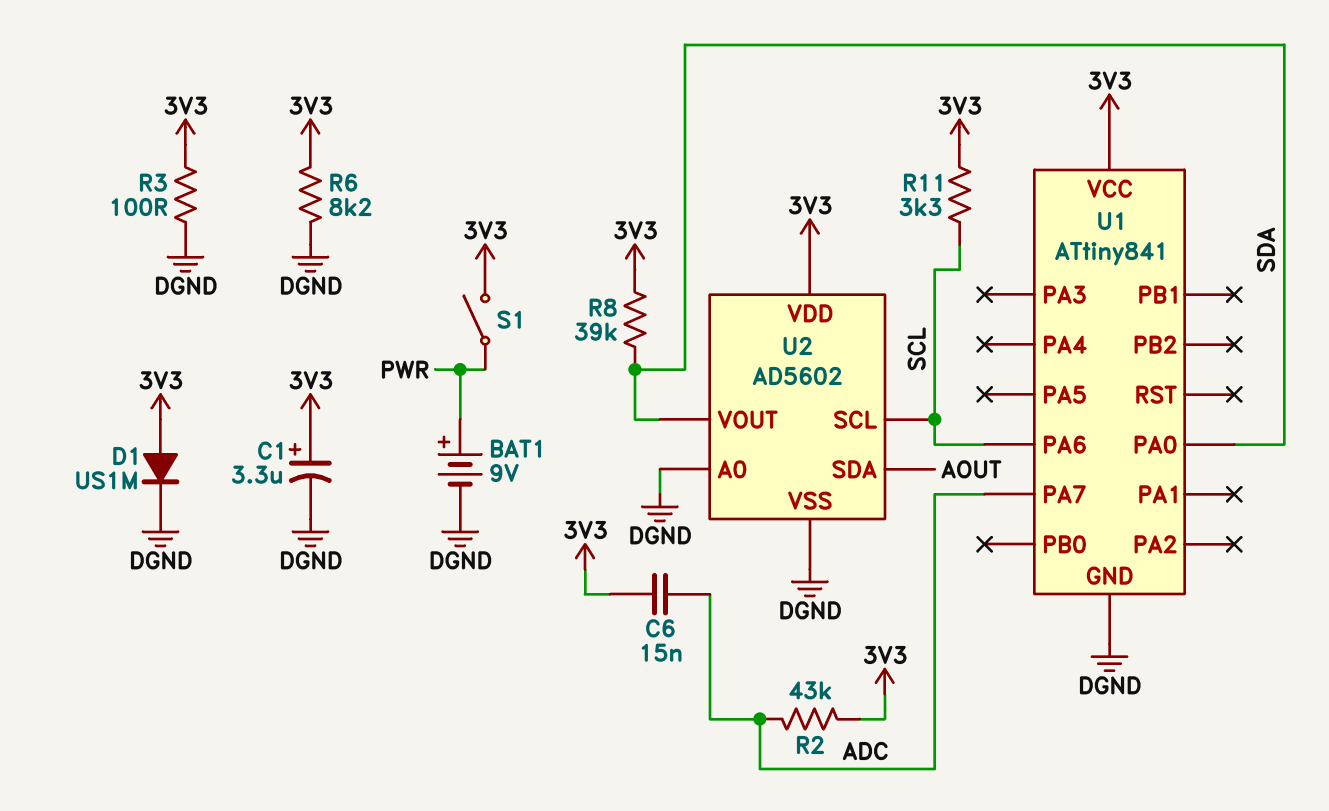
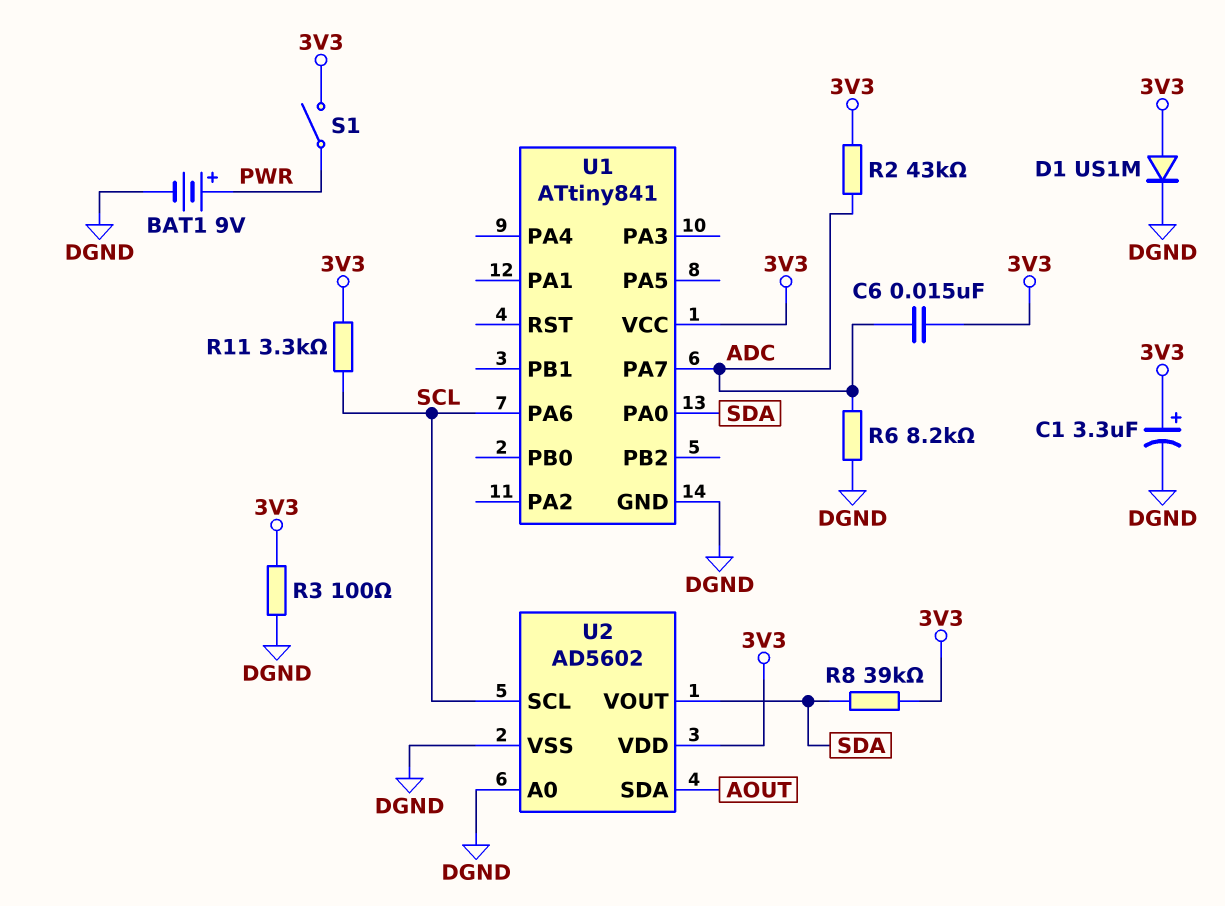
R6: 8.2k (3V3, DGND) -> 8.2k (ADC, DGND)

